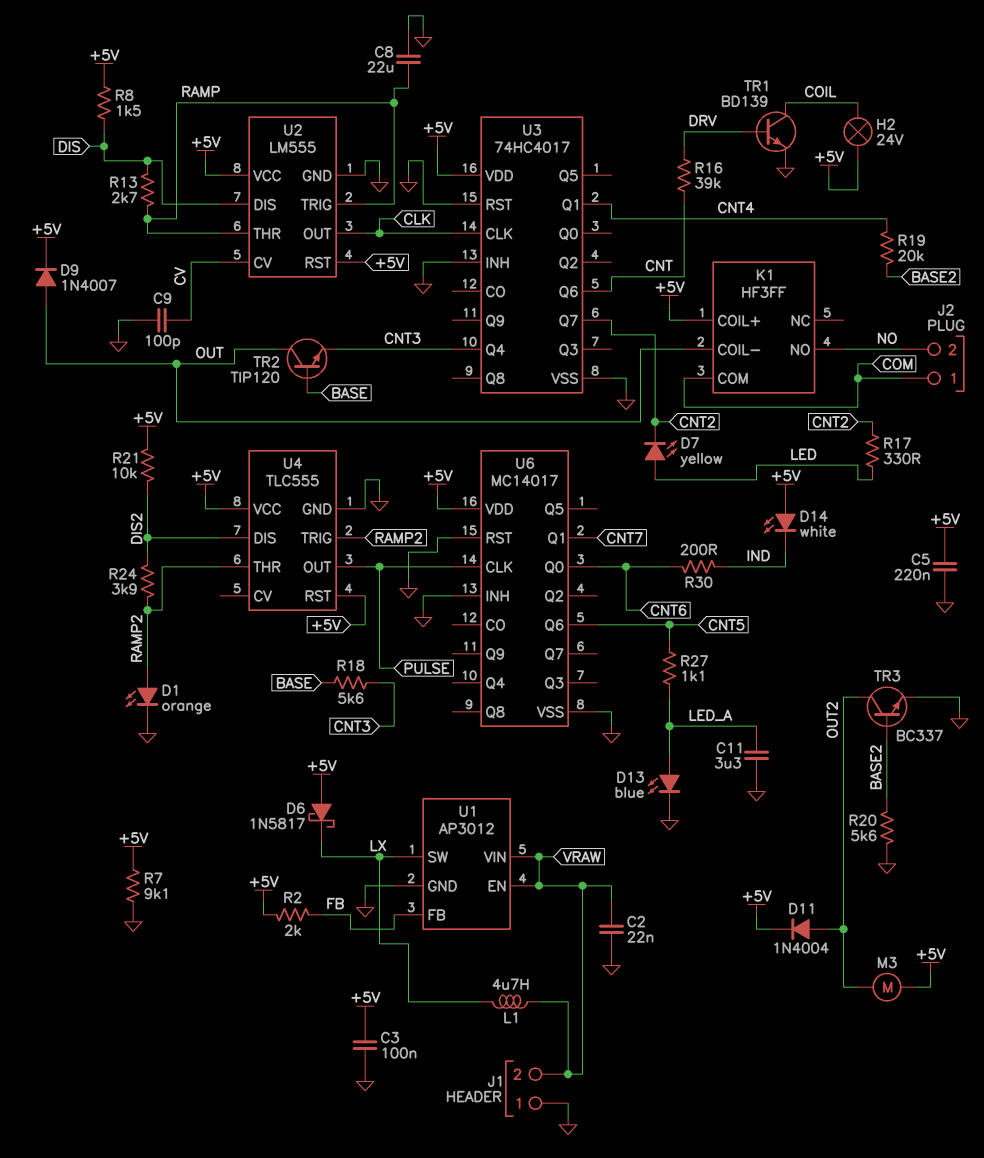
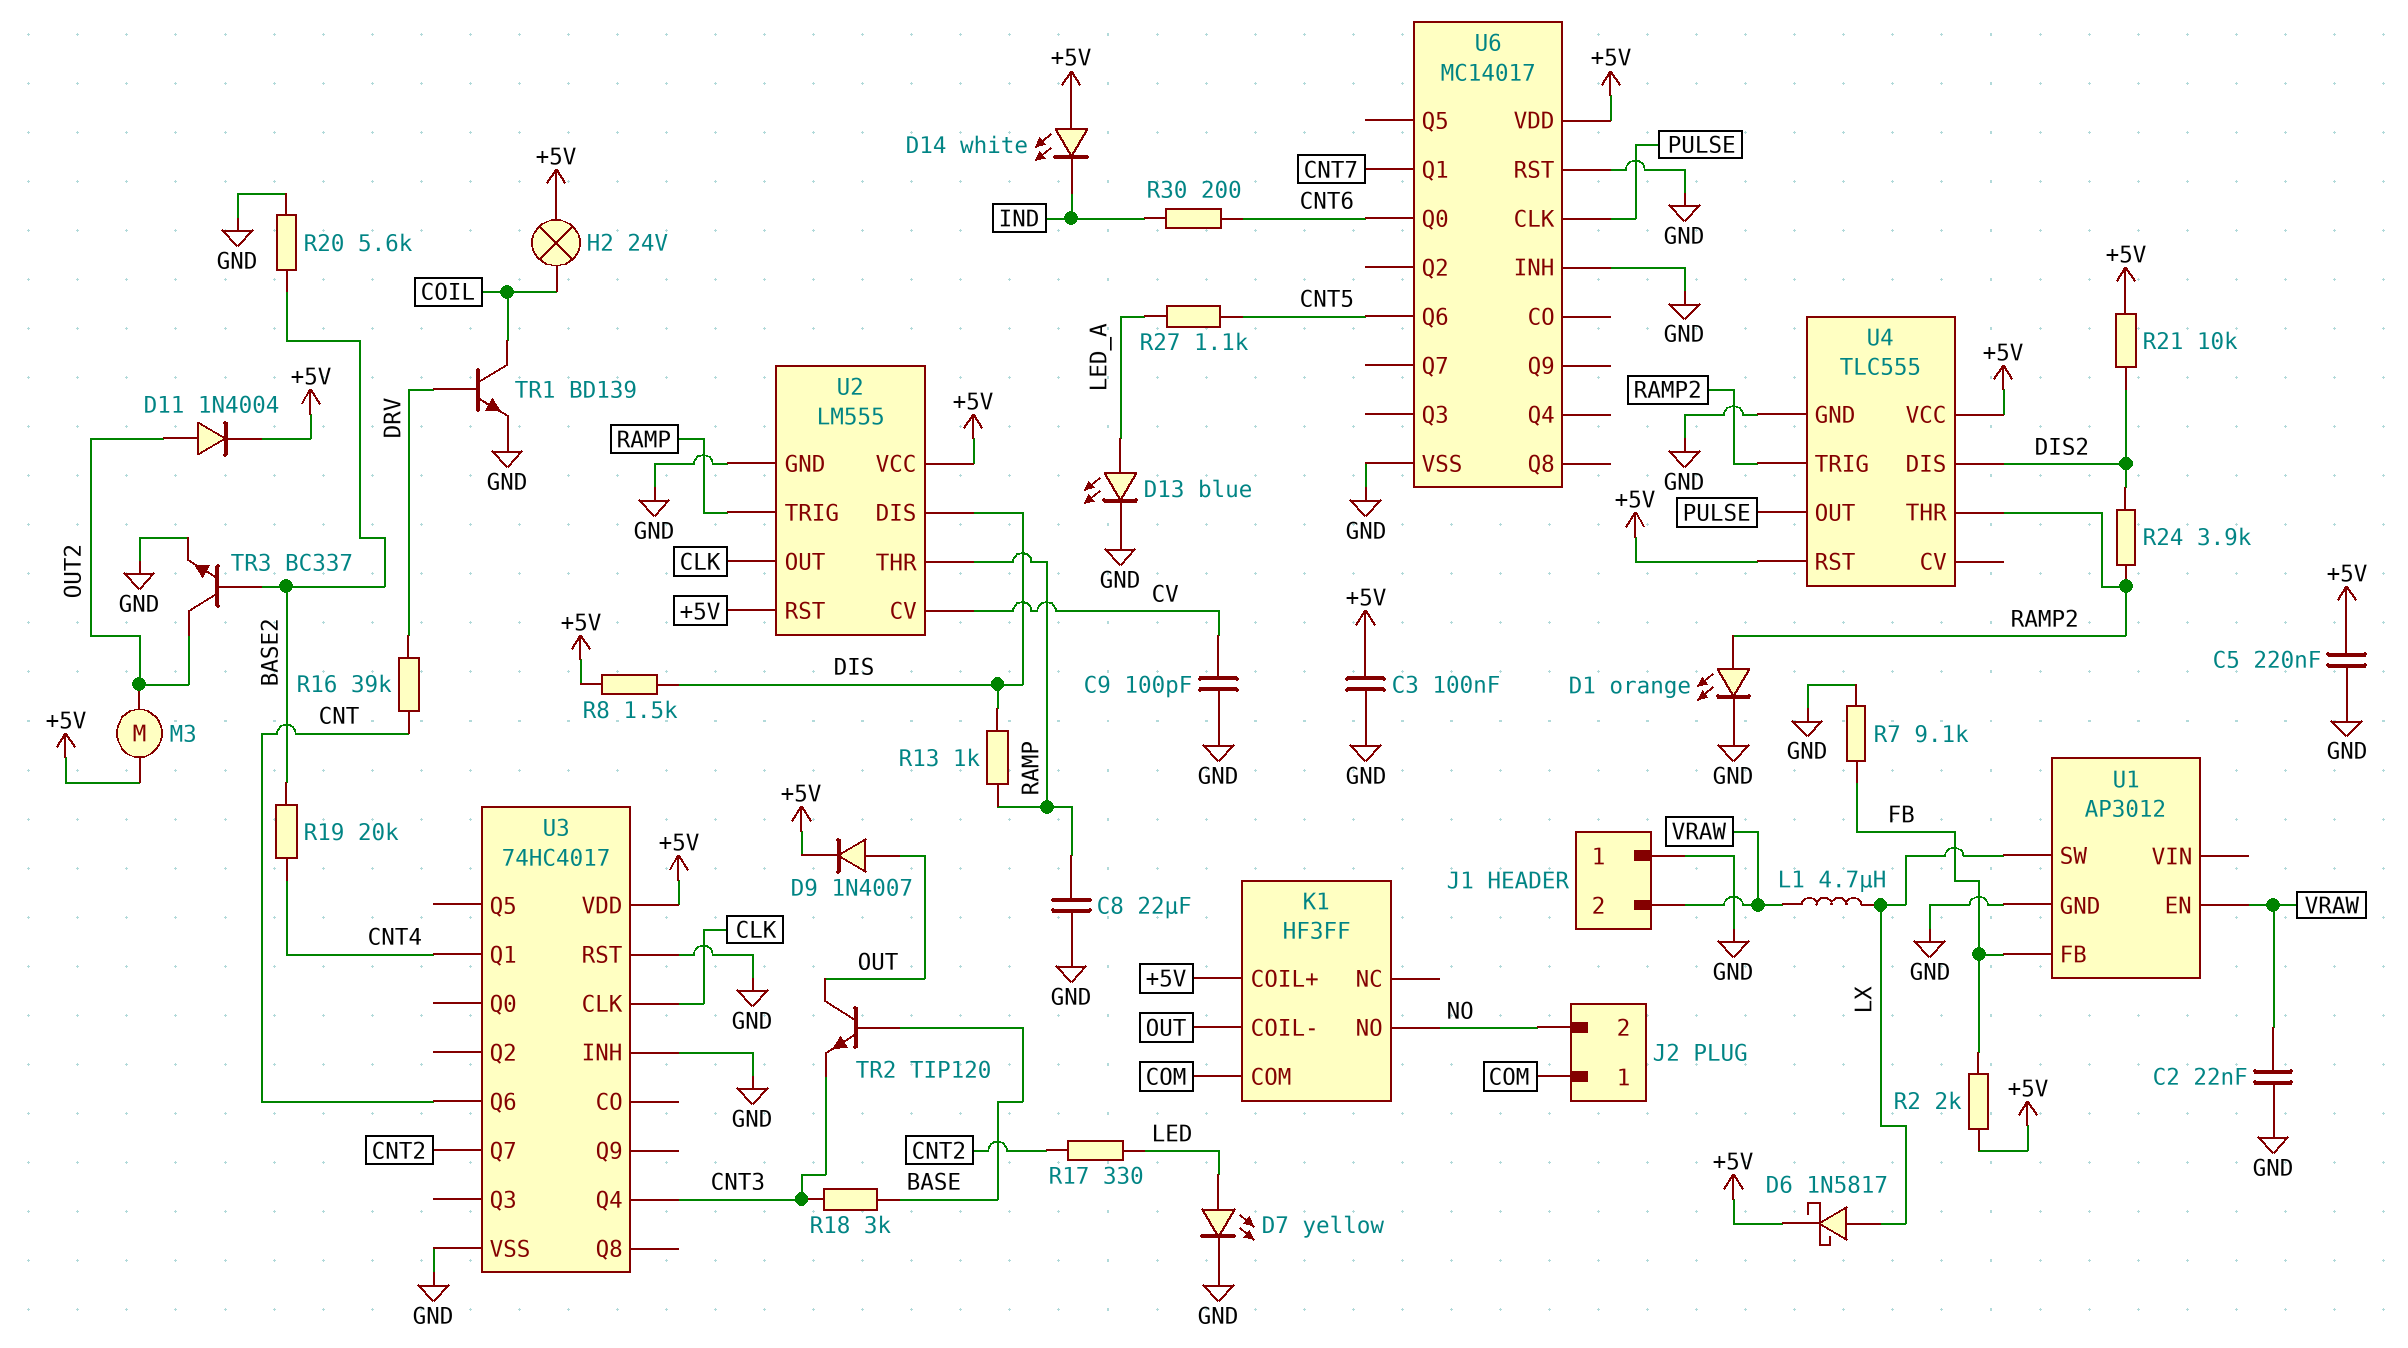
C11: 3.3uF (GND, LED_A) -> none
D6: schottky 1N5817 (A +5V, K LX) -> schottky 1N5817 (A LX, K +5V)
D7: LED yellow (A LED, K CNT2) -> LED yellow (A LED, K GND)
R7: 9.1k (+5V, GND) -> 9.1k (FB, GND)
R13: 2.7k (DIS, RAMP) -> 1k (DIS, RAMP)
R18: 5.6k (BASE, CNT3) -> 3k (BASE, CNT3)
U1 pin VIN: VRAW -> none

